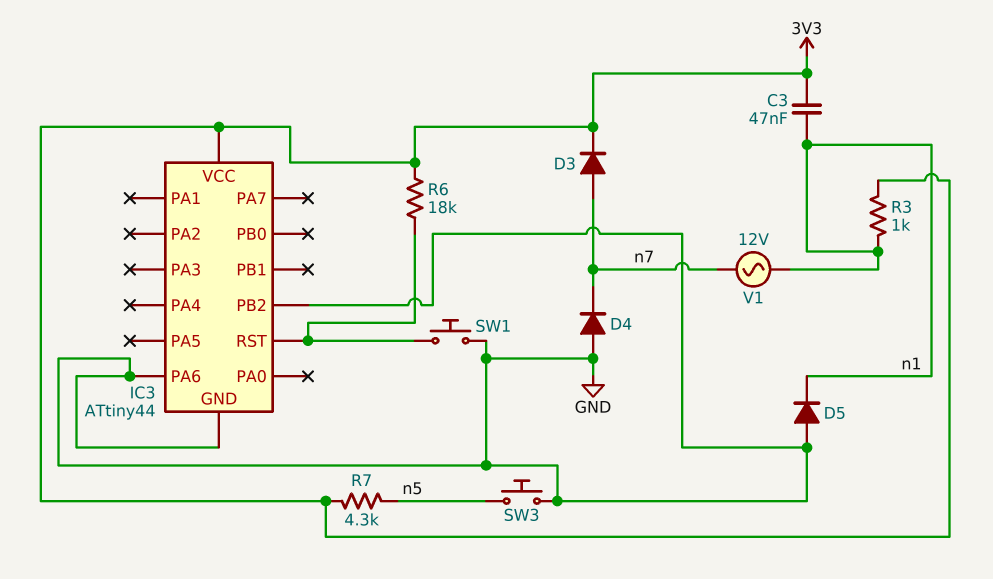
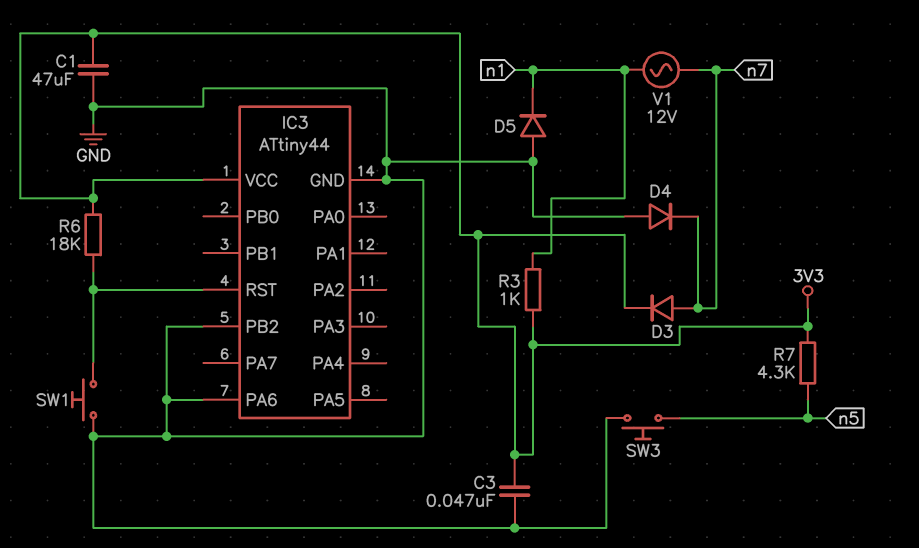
C1: none -> 47uF (3V3, GND)
C3: 47nF (3V3, n1) -> 47nF (3V3, GND)

